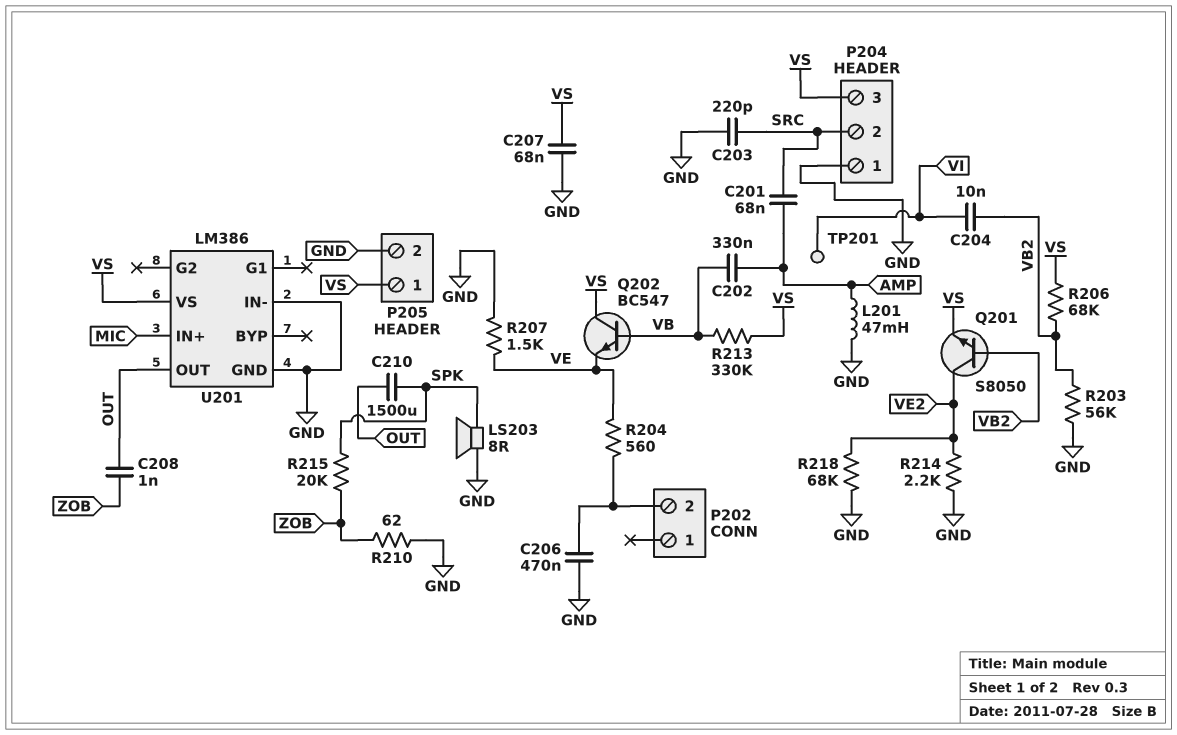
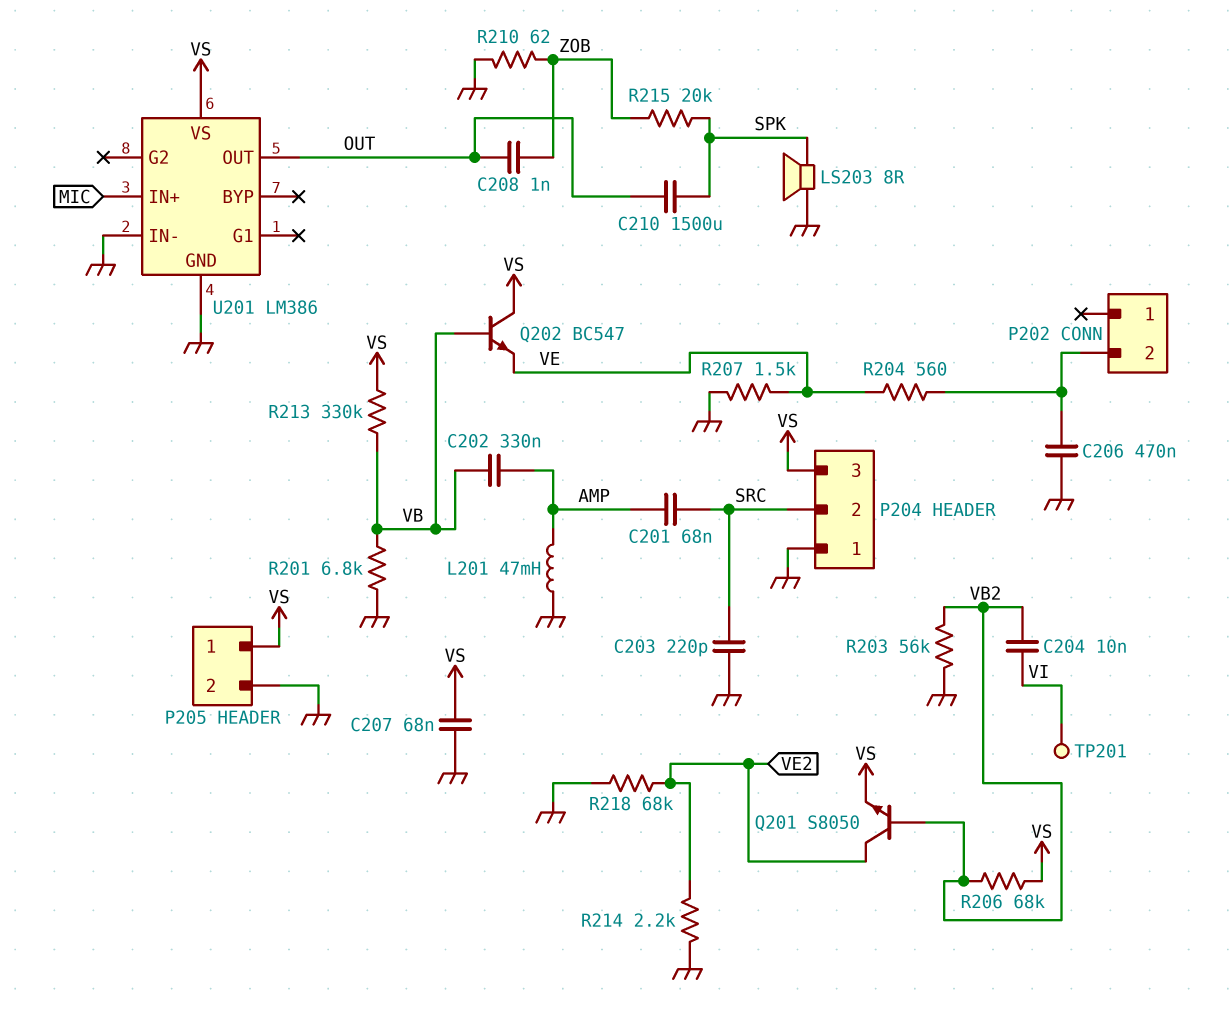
R201: none -> 6.8k (GND, VB)

